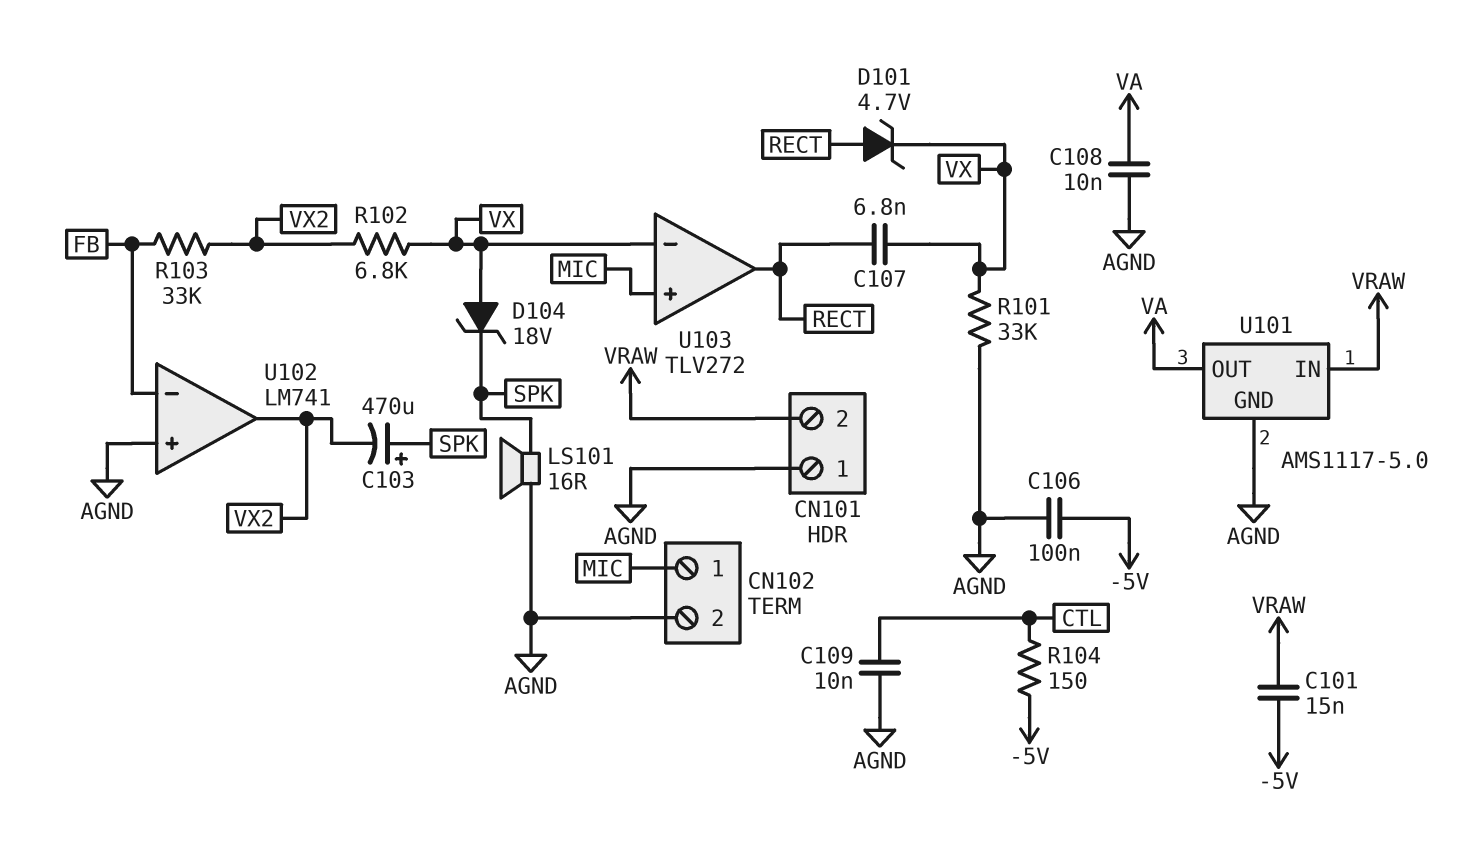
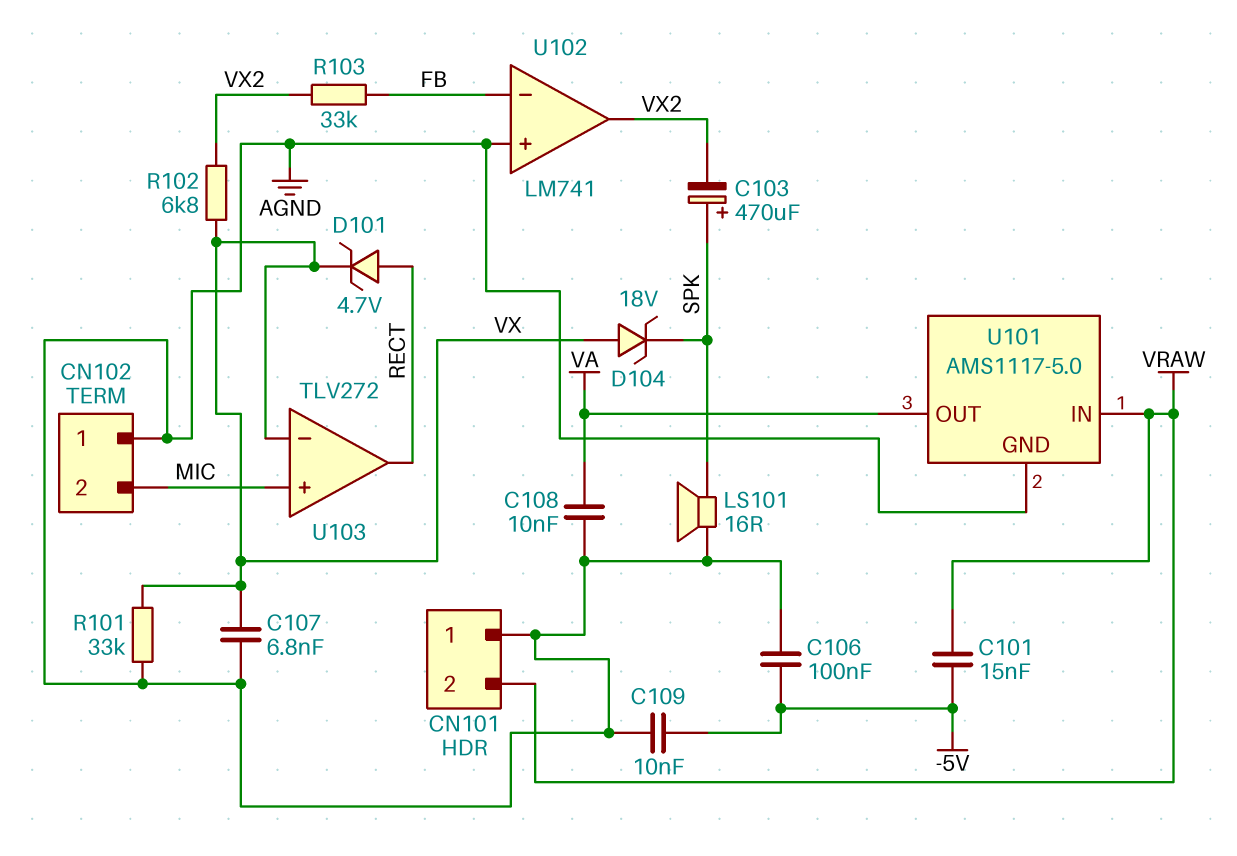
C107: 6.8nF (RECT, VX) -> 6.8nF (AGND, VX)
C109: 10nF (AGND, CTL) -> 10nF (-5V, AGND)
CN102 pin 1: MIC -> AGND
CN102 pin 2: AGND -> MIC
R104: 150 (-5V, CTL) -> none

